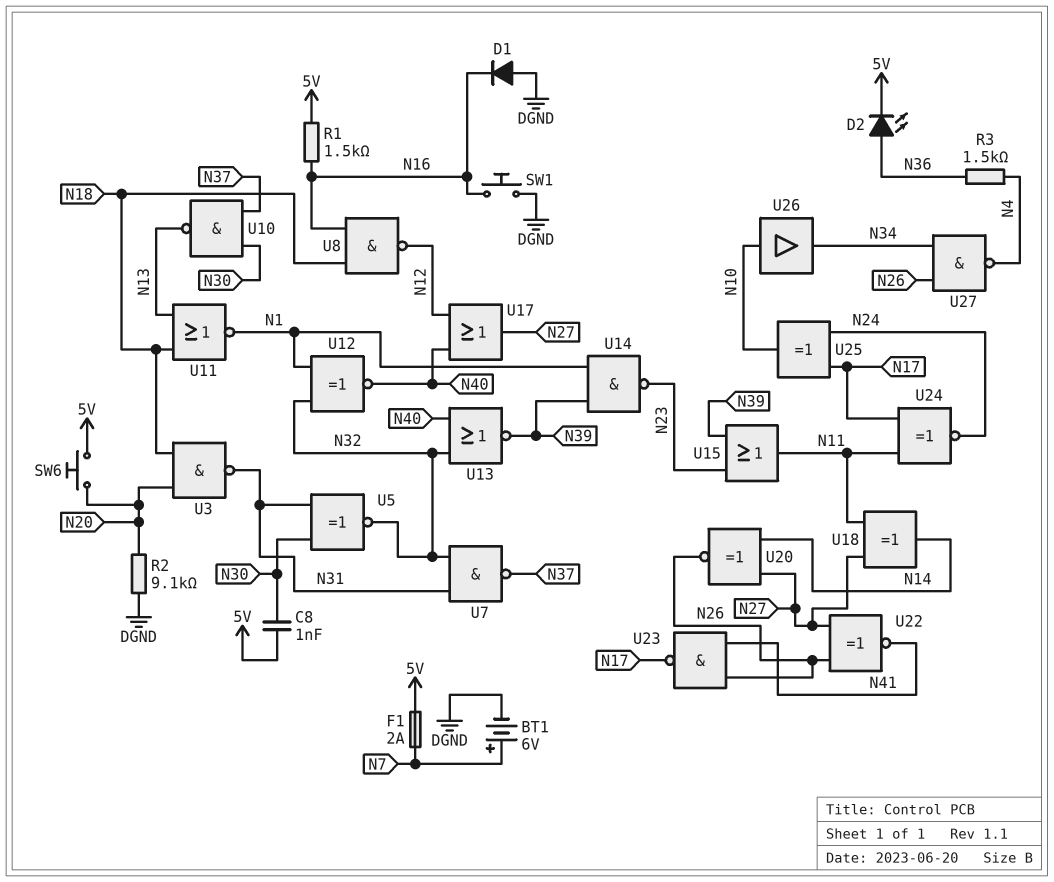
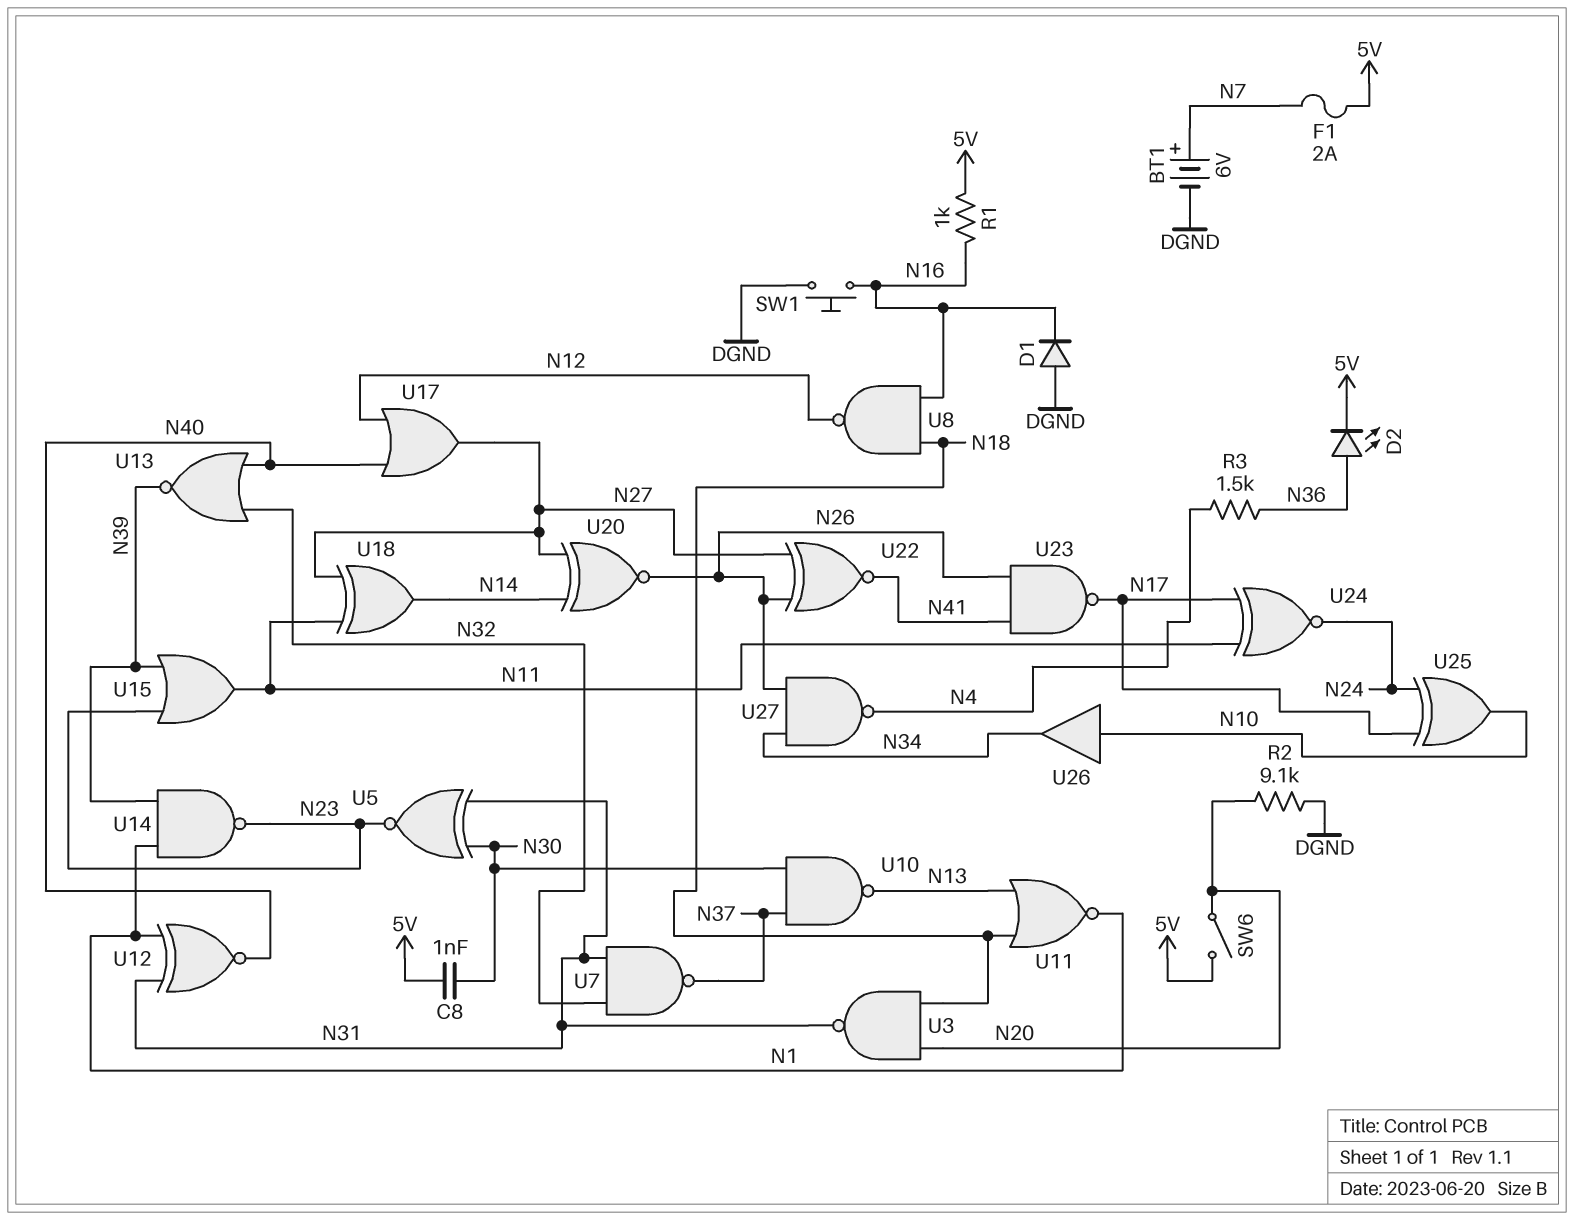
R1: 1.5k (5V, N16) -> 1k (5V, N16)
SW6: button (5V, N20) -> switch (5V, N20)
U5: XNOR (in N30, in N31, out N32) -> XNOR (in N30, in N31, out N23)
U12: XNOR (in N1, in N32, out N40) -> XNOR (in N1, in N31, out N40)

